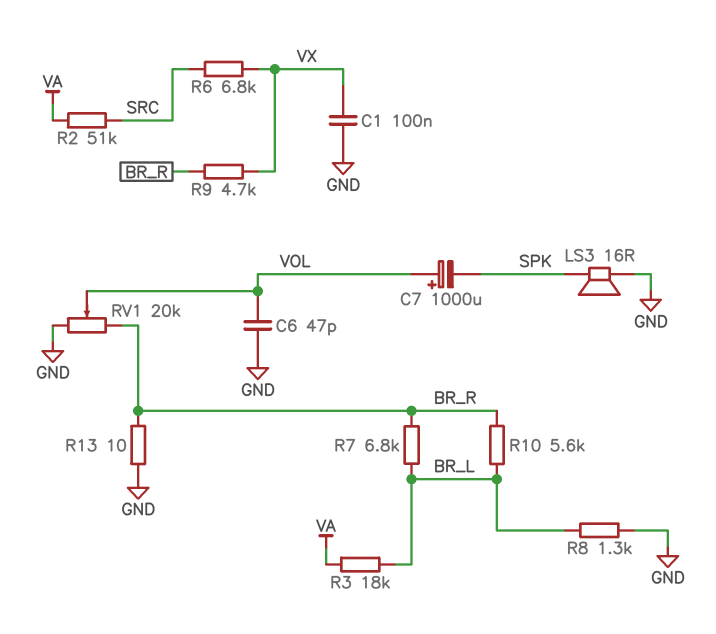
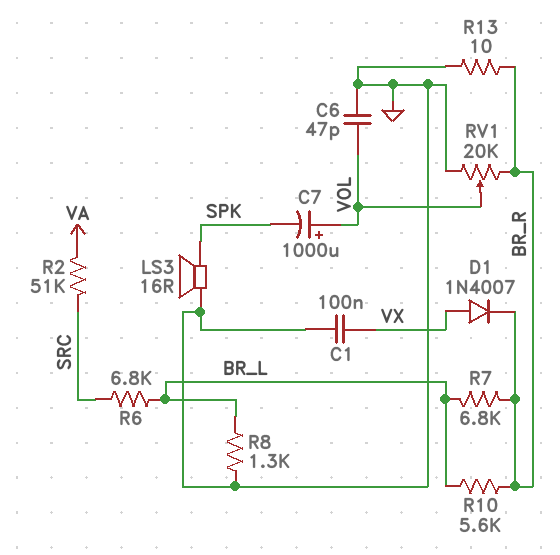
D1: none -> diode 1N4007 (A VX, K BR_R)
R3: 18k (BR_L, VA) -> none
R6: 6.8k (SRC, VX) -> 6.8k (BR_L, SRC)
R9: 4.7k (BR_R, VX) -> none

